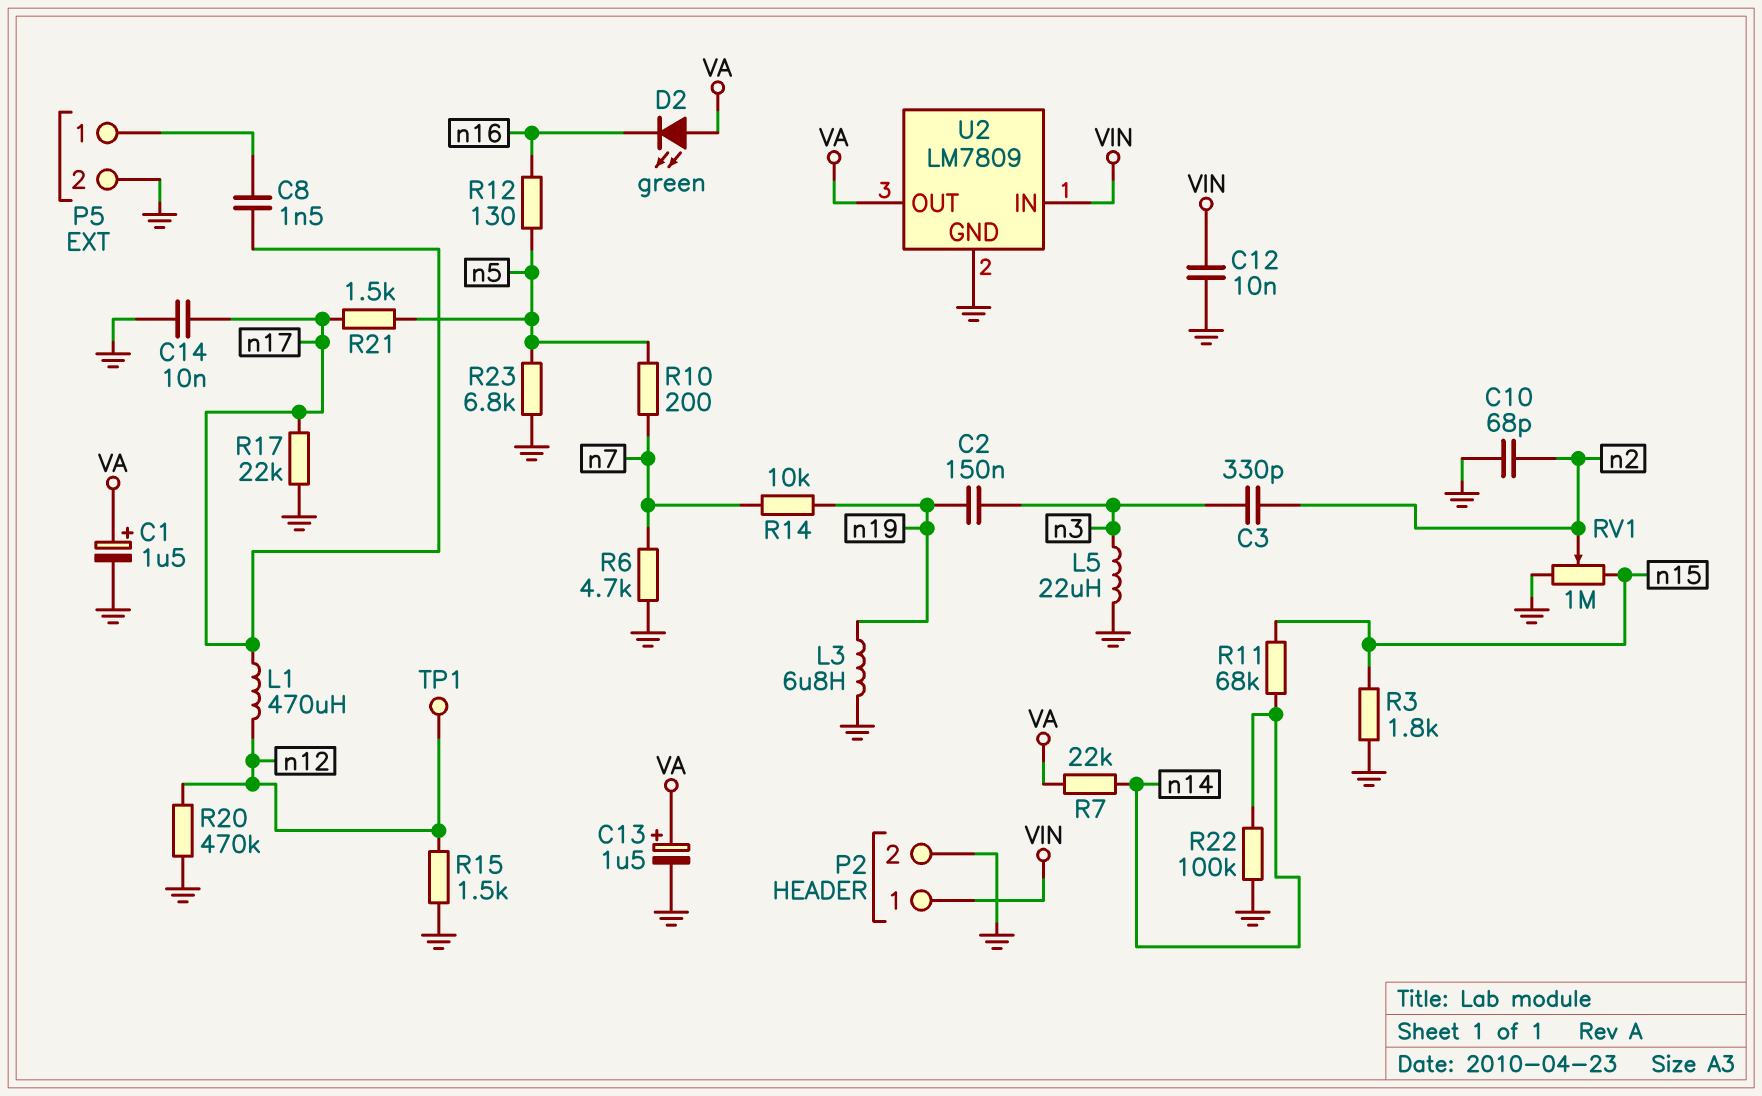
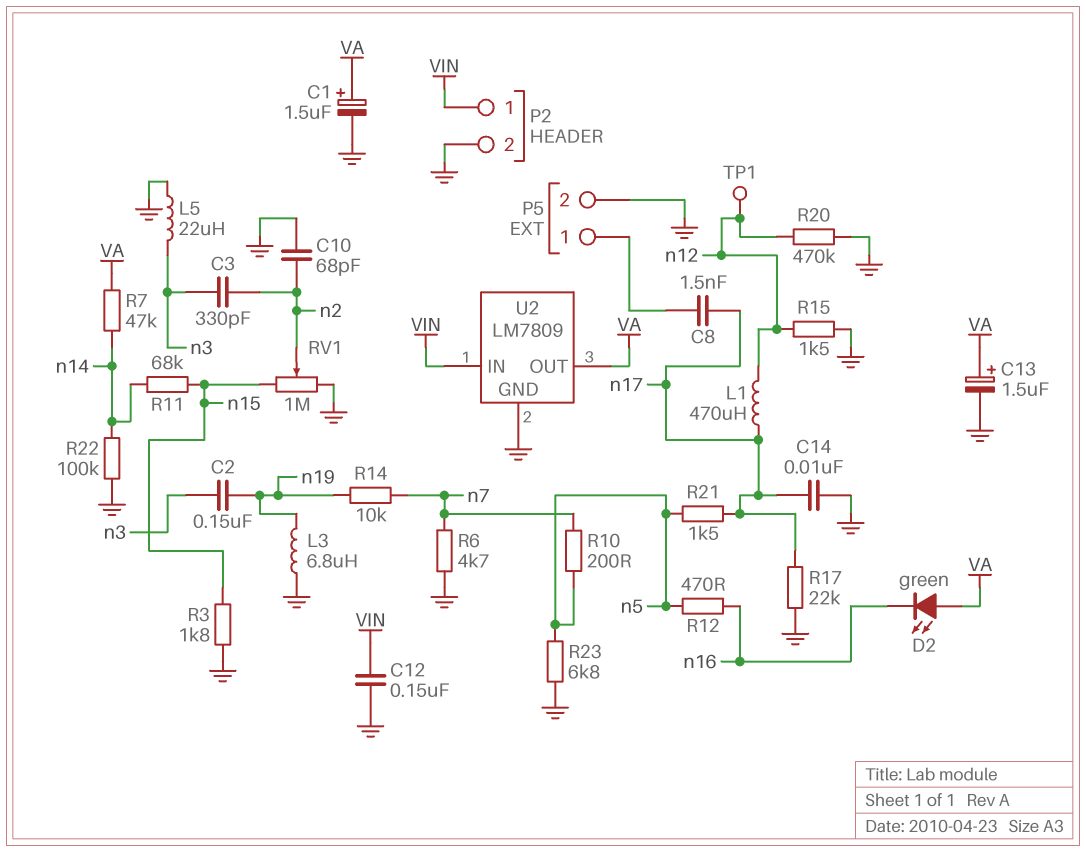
C12: 10nF (GND, VIN) -> 150nF (GND, VIN)
R7: 22k (VA, n14) -> 47k (VA, n14)
R12: 130 (n5, n16) -> 470 (n5, n16)

